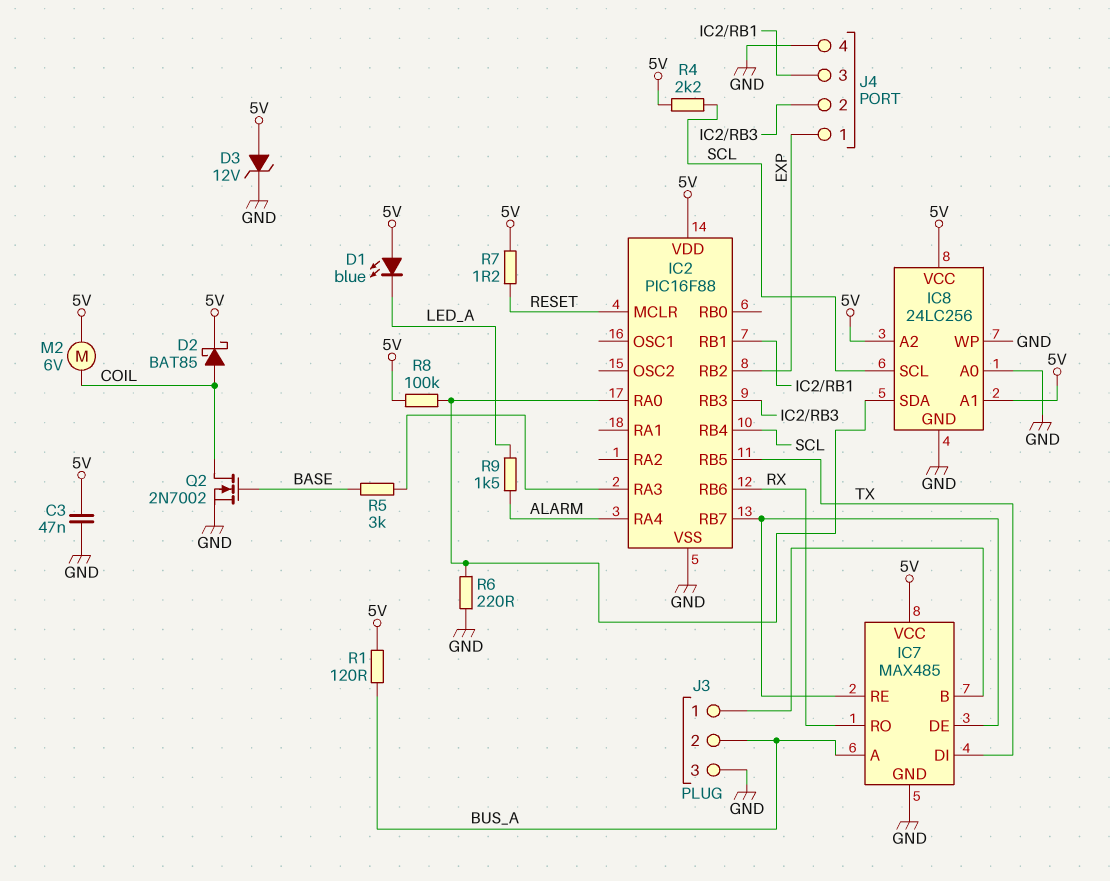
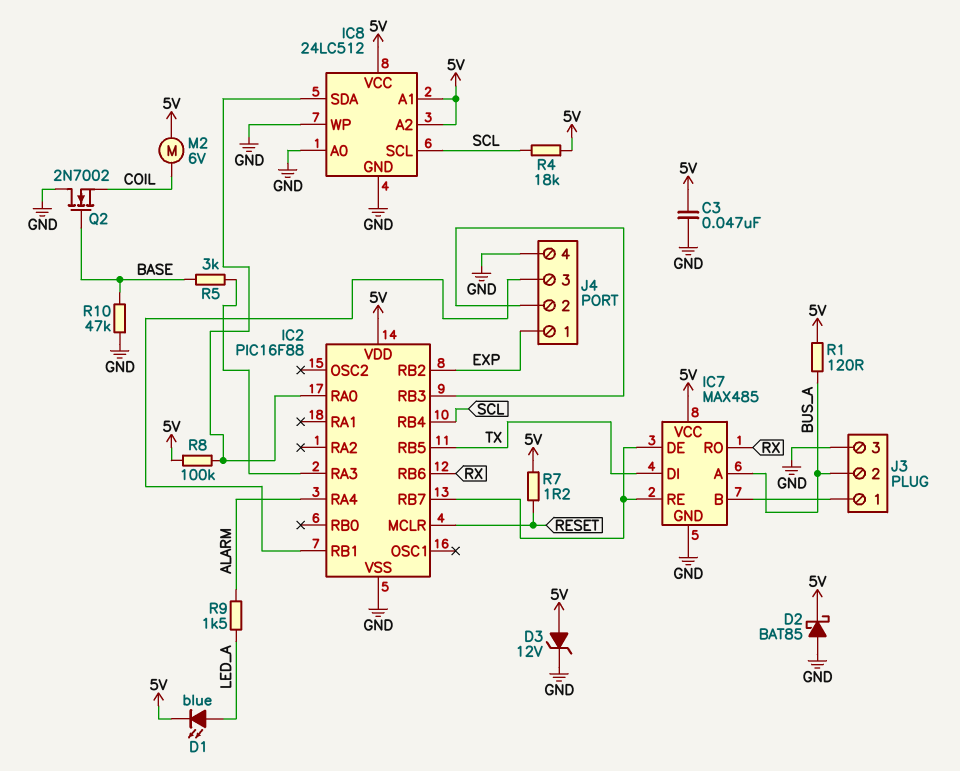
D1: LED blue (A 5V, K LED_A) -> LED blue (A LED_A, K 5V)
D2: schottky BAT85 (A COIL, K 5V) -> schottky BAT85 (A GND, K 5V)
IC8: 24LC256 -> 24LC512
Q2: NMOS 2N7002 (G BASE, D COIL, S GND) -> NMOS 2N7002 (G BASE, D GND, S COIL)
R4: 2.2k (5V, SCL) -> 18k (5V, SCL)
R6: 220 (GND, IC2/RA0) -> none
R10: none -> 47k (BASE, GND)

